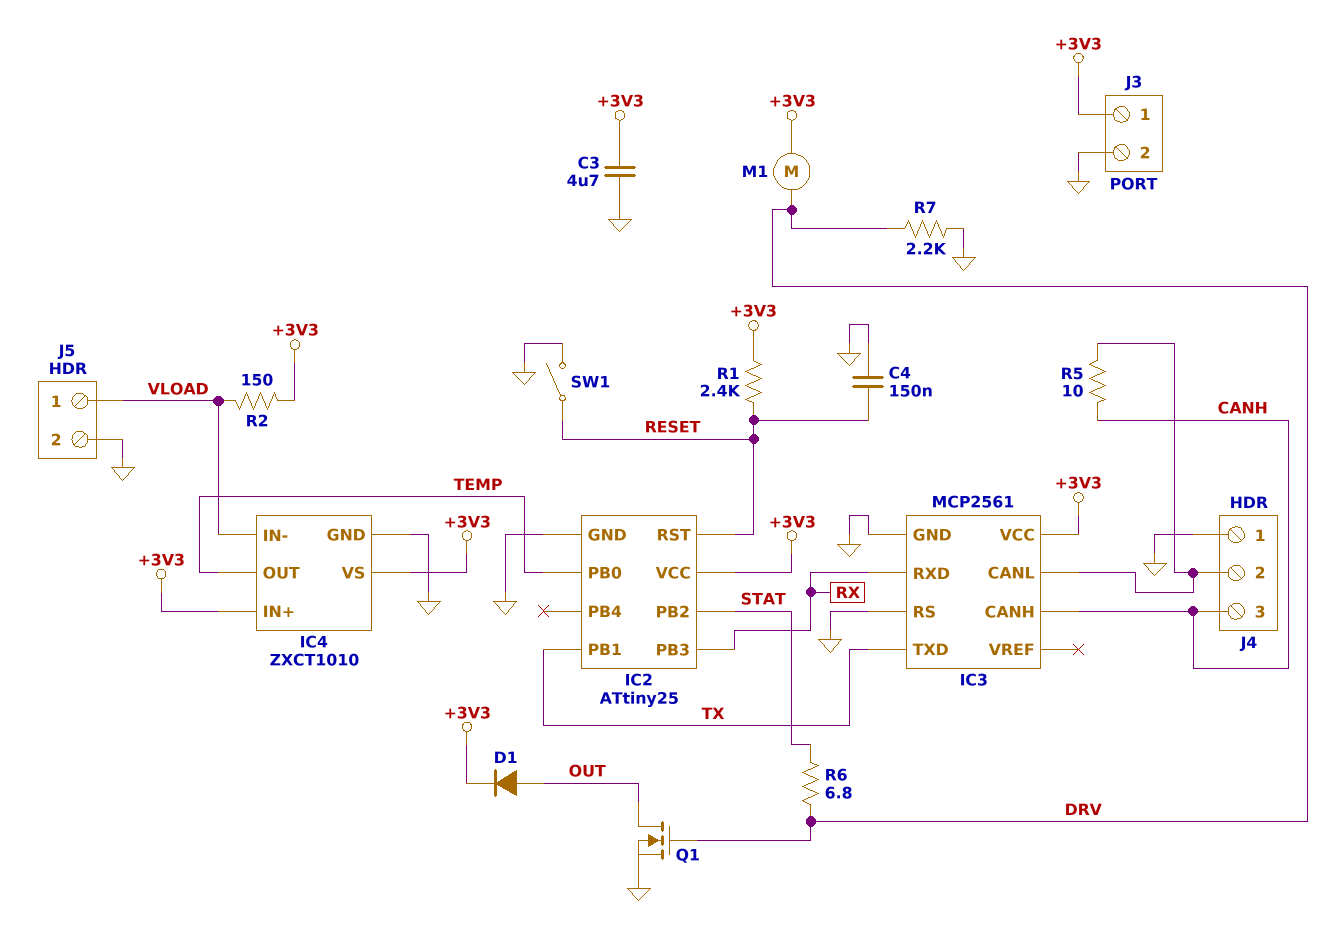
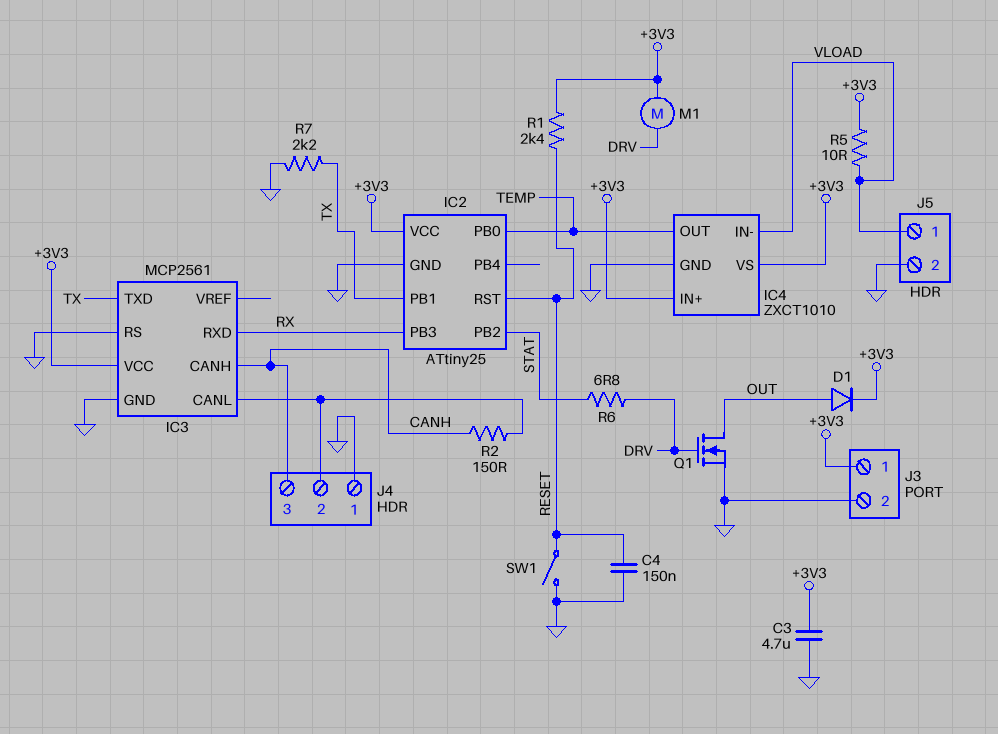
R2: 150 (+3V3, VLOAD) -> 150 (CANH, IC3/CANL)
R5: 10 (CANH, IC3/CANL) -> 10 (+3V3, VLOAD)
R7: 2.2k (DRV, GND) -> 2.2k (GND, TX)

